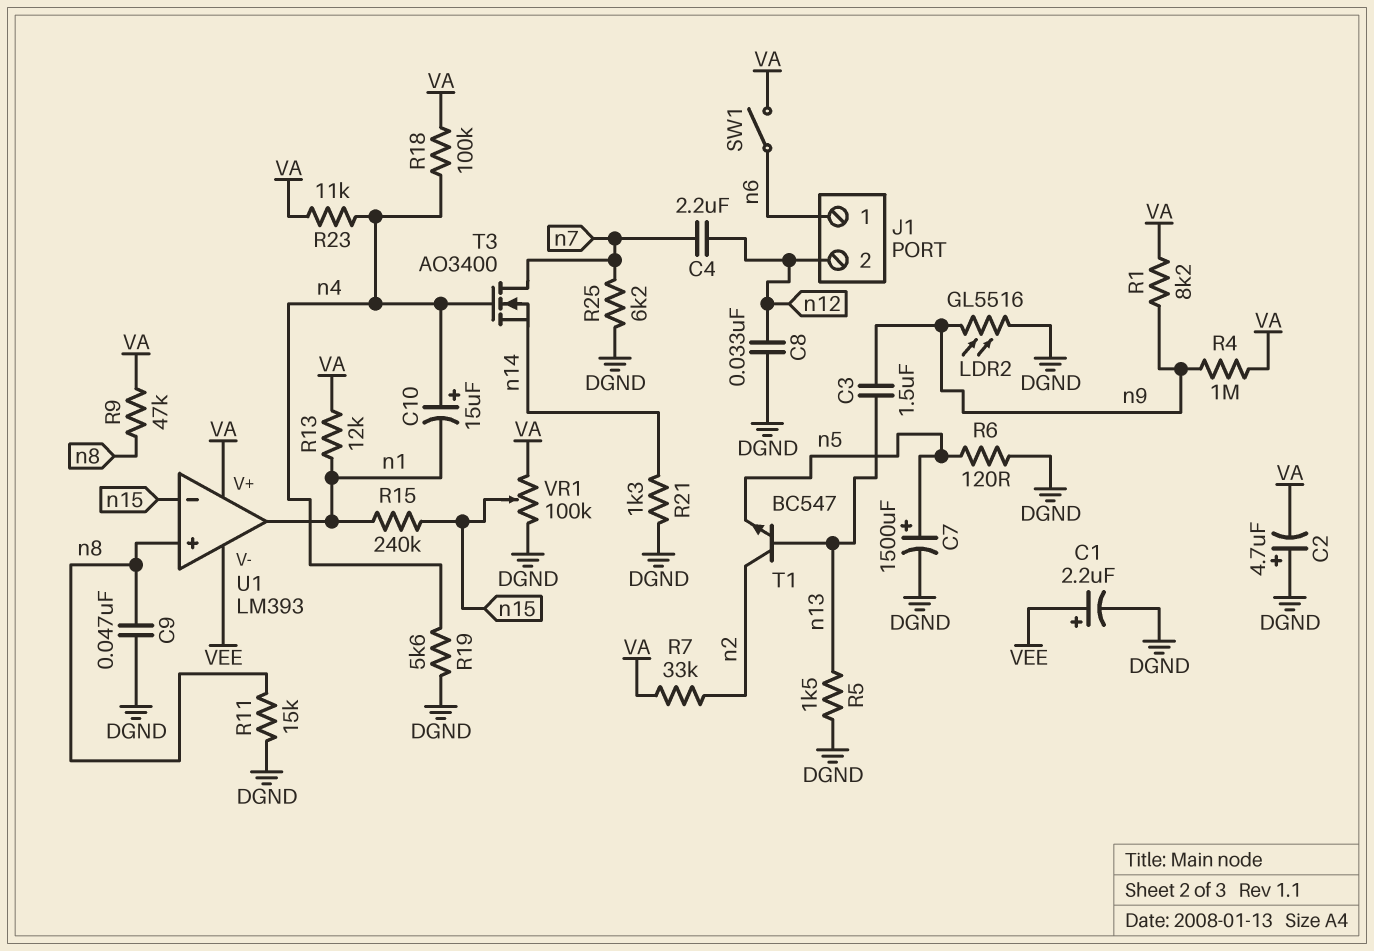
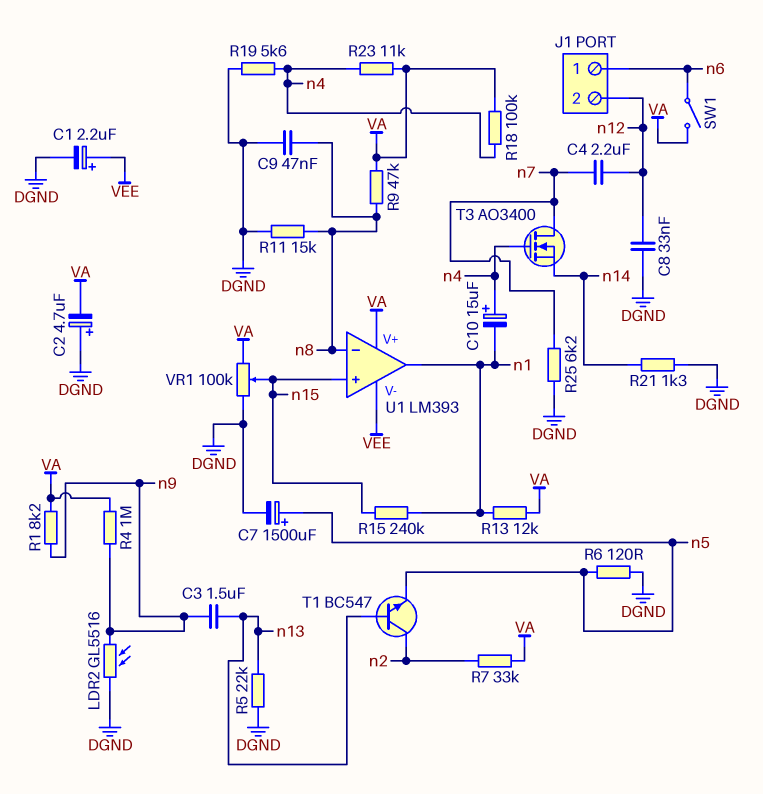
R5: 1.5k (DGND, n13) -> 22k (DGND, n13)
U1 pin in+: n8 -> n15
U1 pin in-: n15 -> n8

